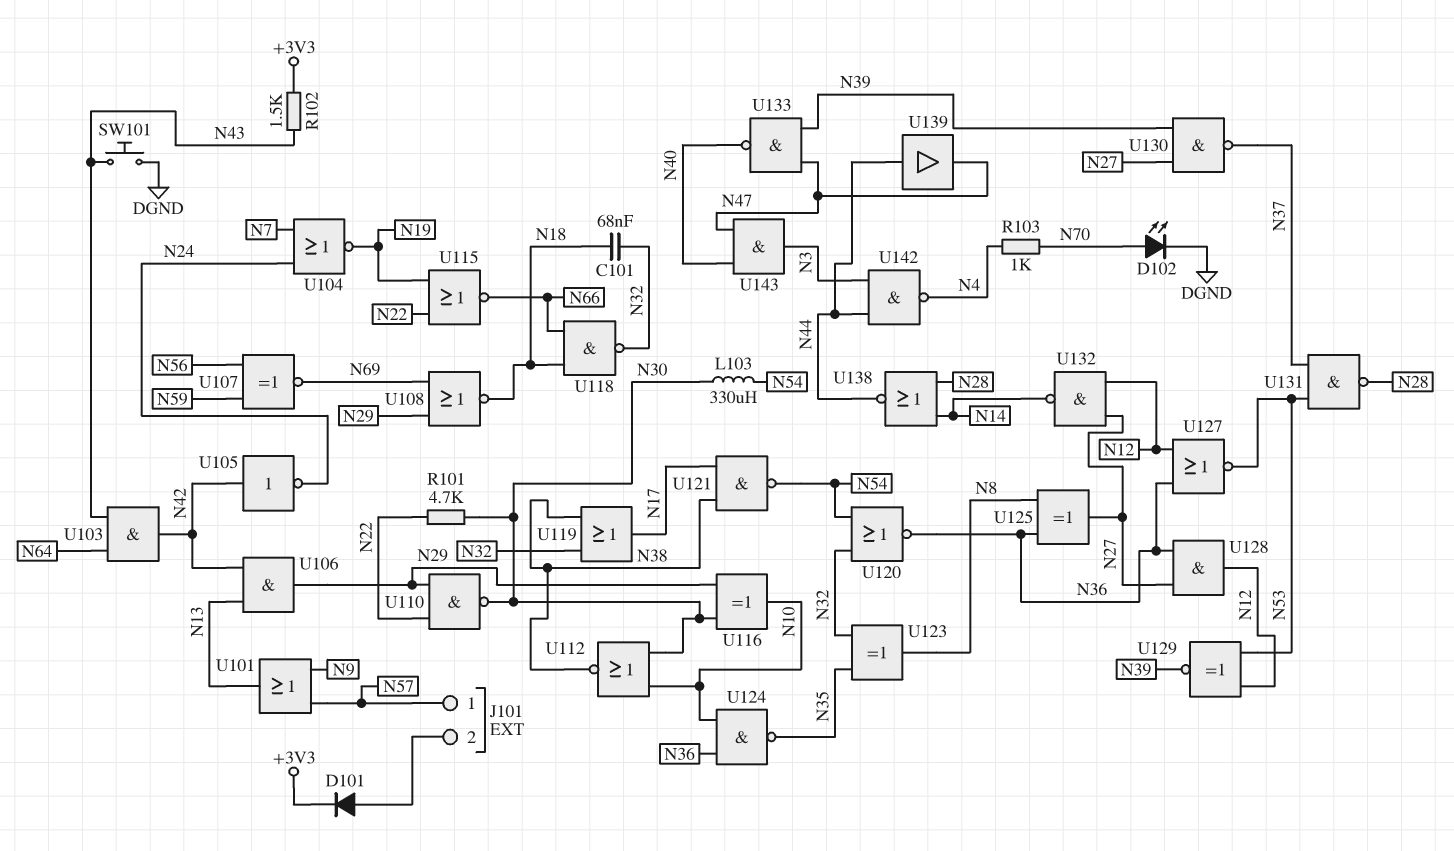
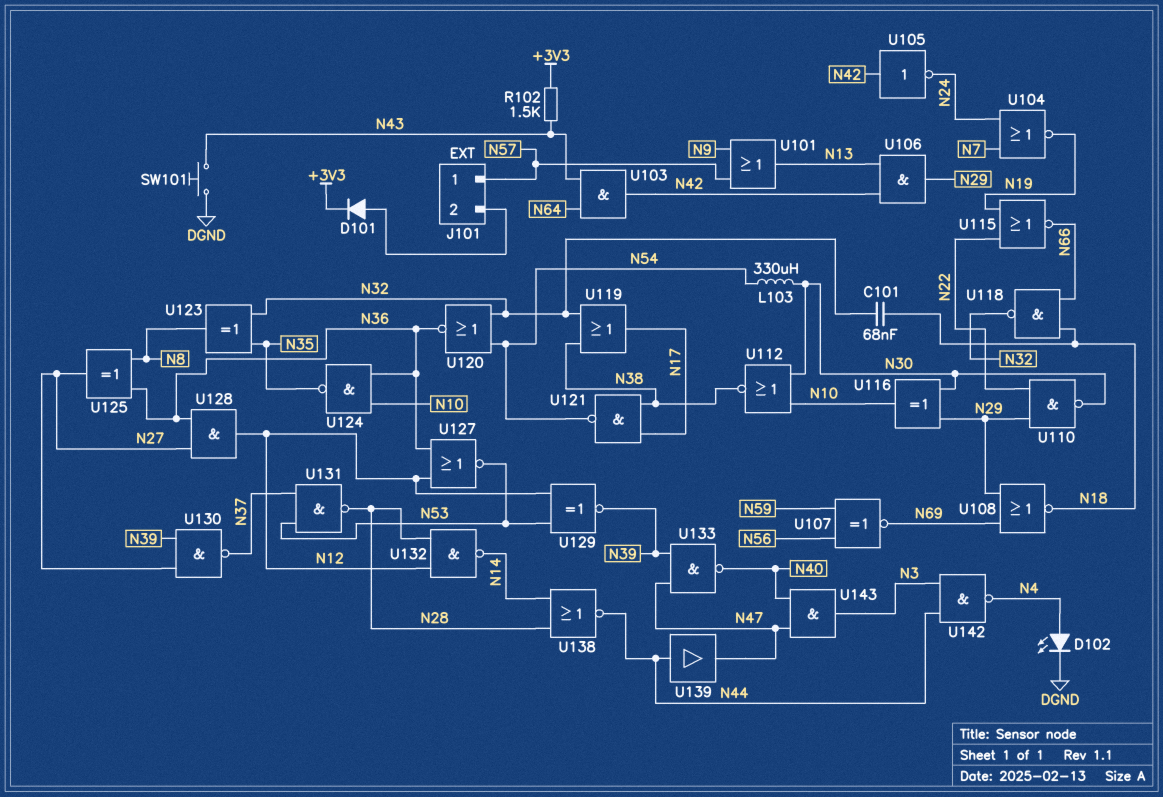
D102: LED (A N70, K DGND) -> LED (A N4, K DGND)
R101: 4.7k (N22, N30) -> none
R103: 1k (N4, N70) -> none
U132: NAND (in N12, in N27, out N14) -> NAND (in N12, in N28, out N14)

